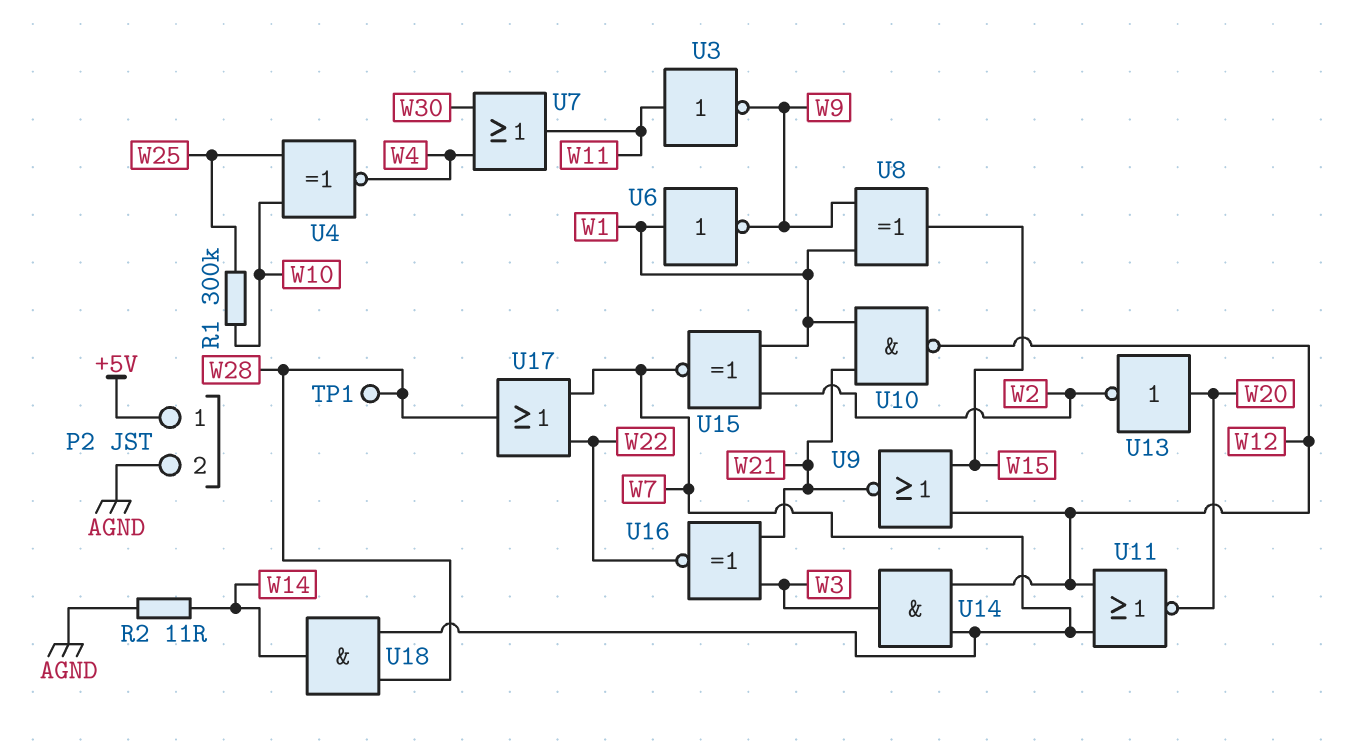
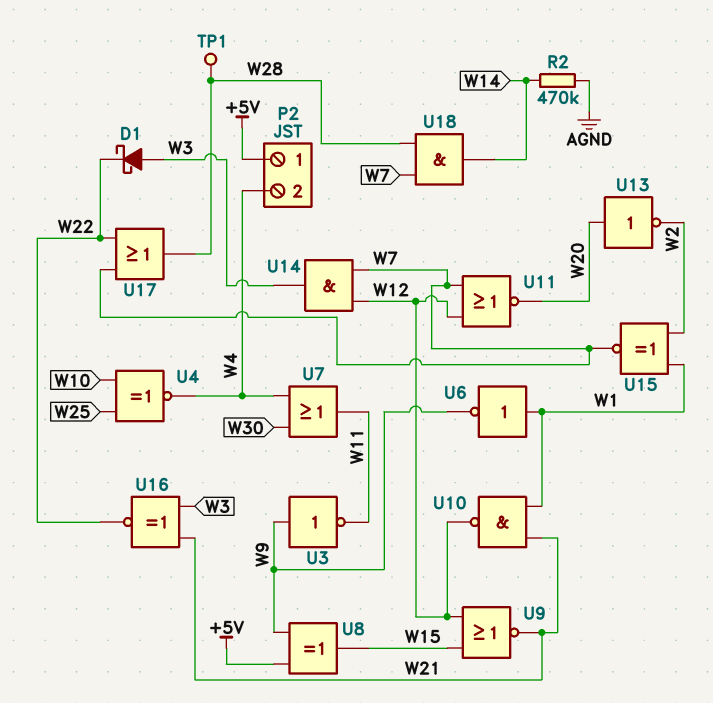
D1: none -> schottky (A W3, K W22)
P2 pin 2: AGND -> W4
R1: 300k (W10, W25) -> none
R2: 11 (AGND, W14) -> 470k (AGND, W14)
U3: NOT (in W11, out W9) -> NOT (in W9, out W11)
U8: XOR (in W1, in W9, out W15) -> XOR (in +5V, in W9, out W15)

